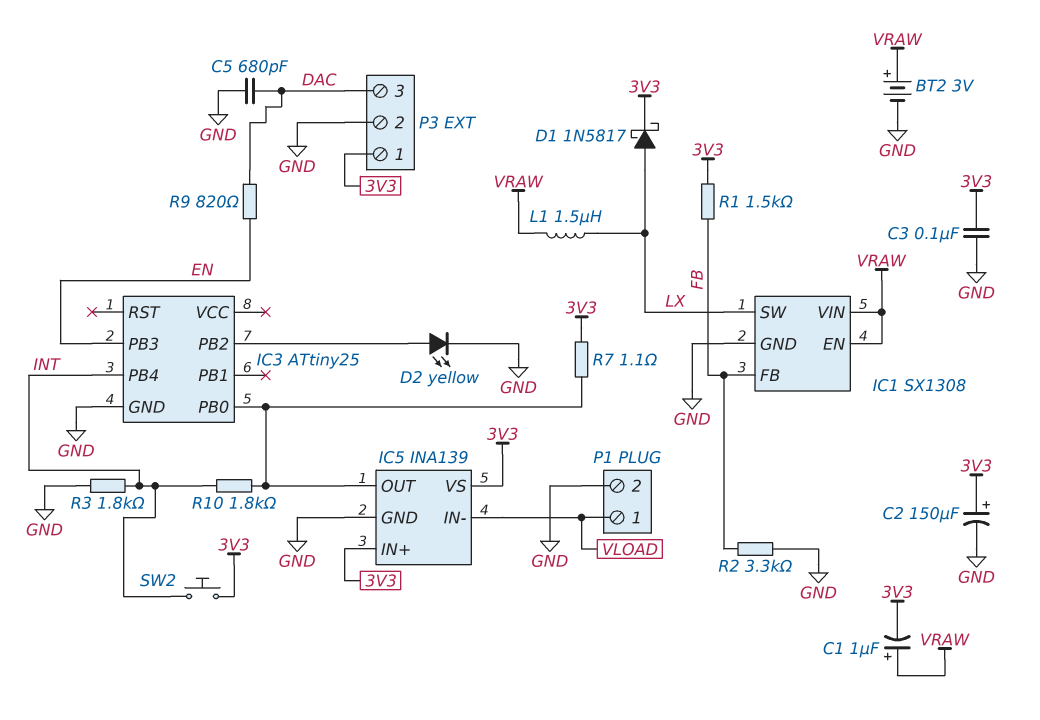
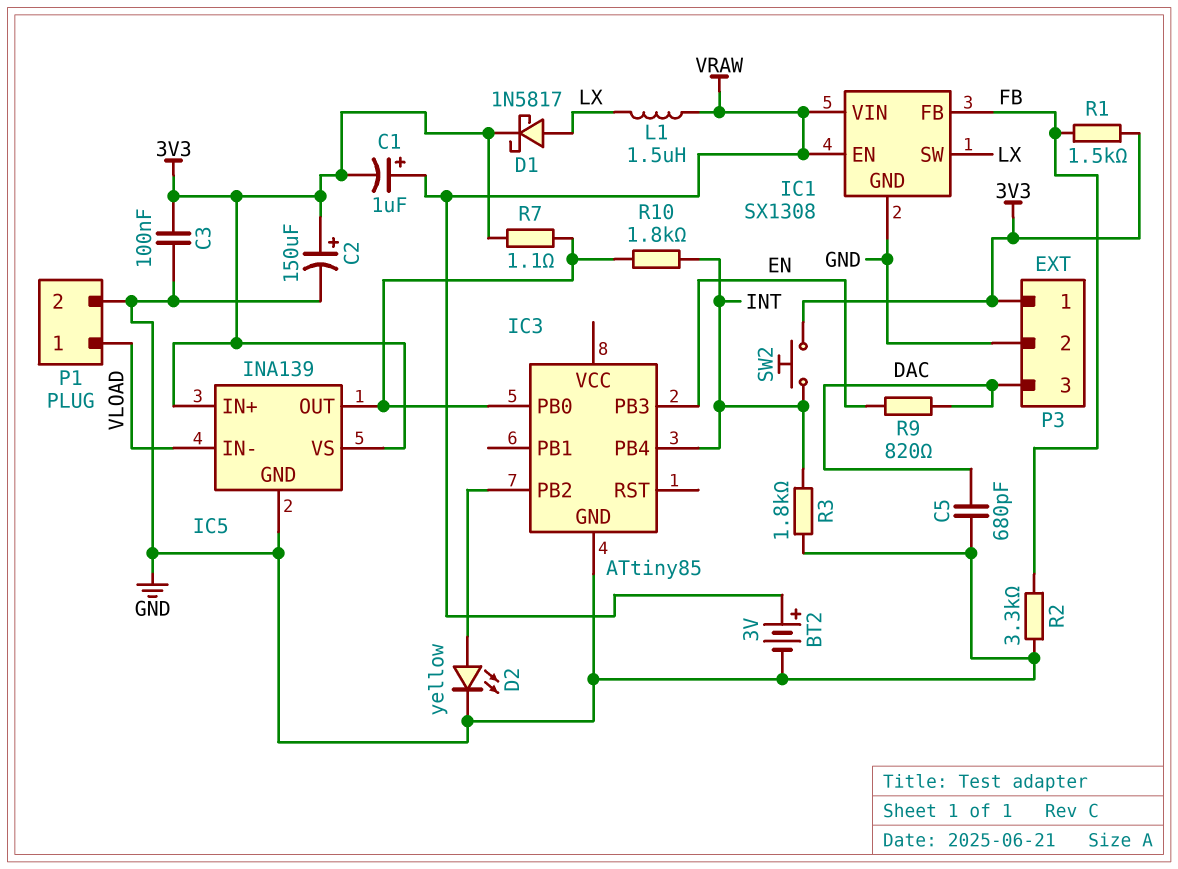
IC3: ATtiny25 -> ATtiny85

